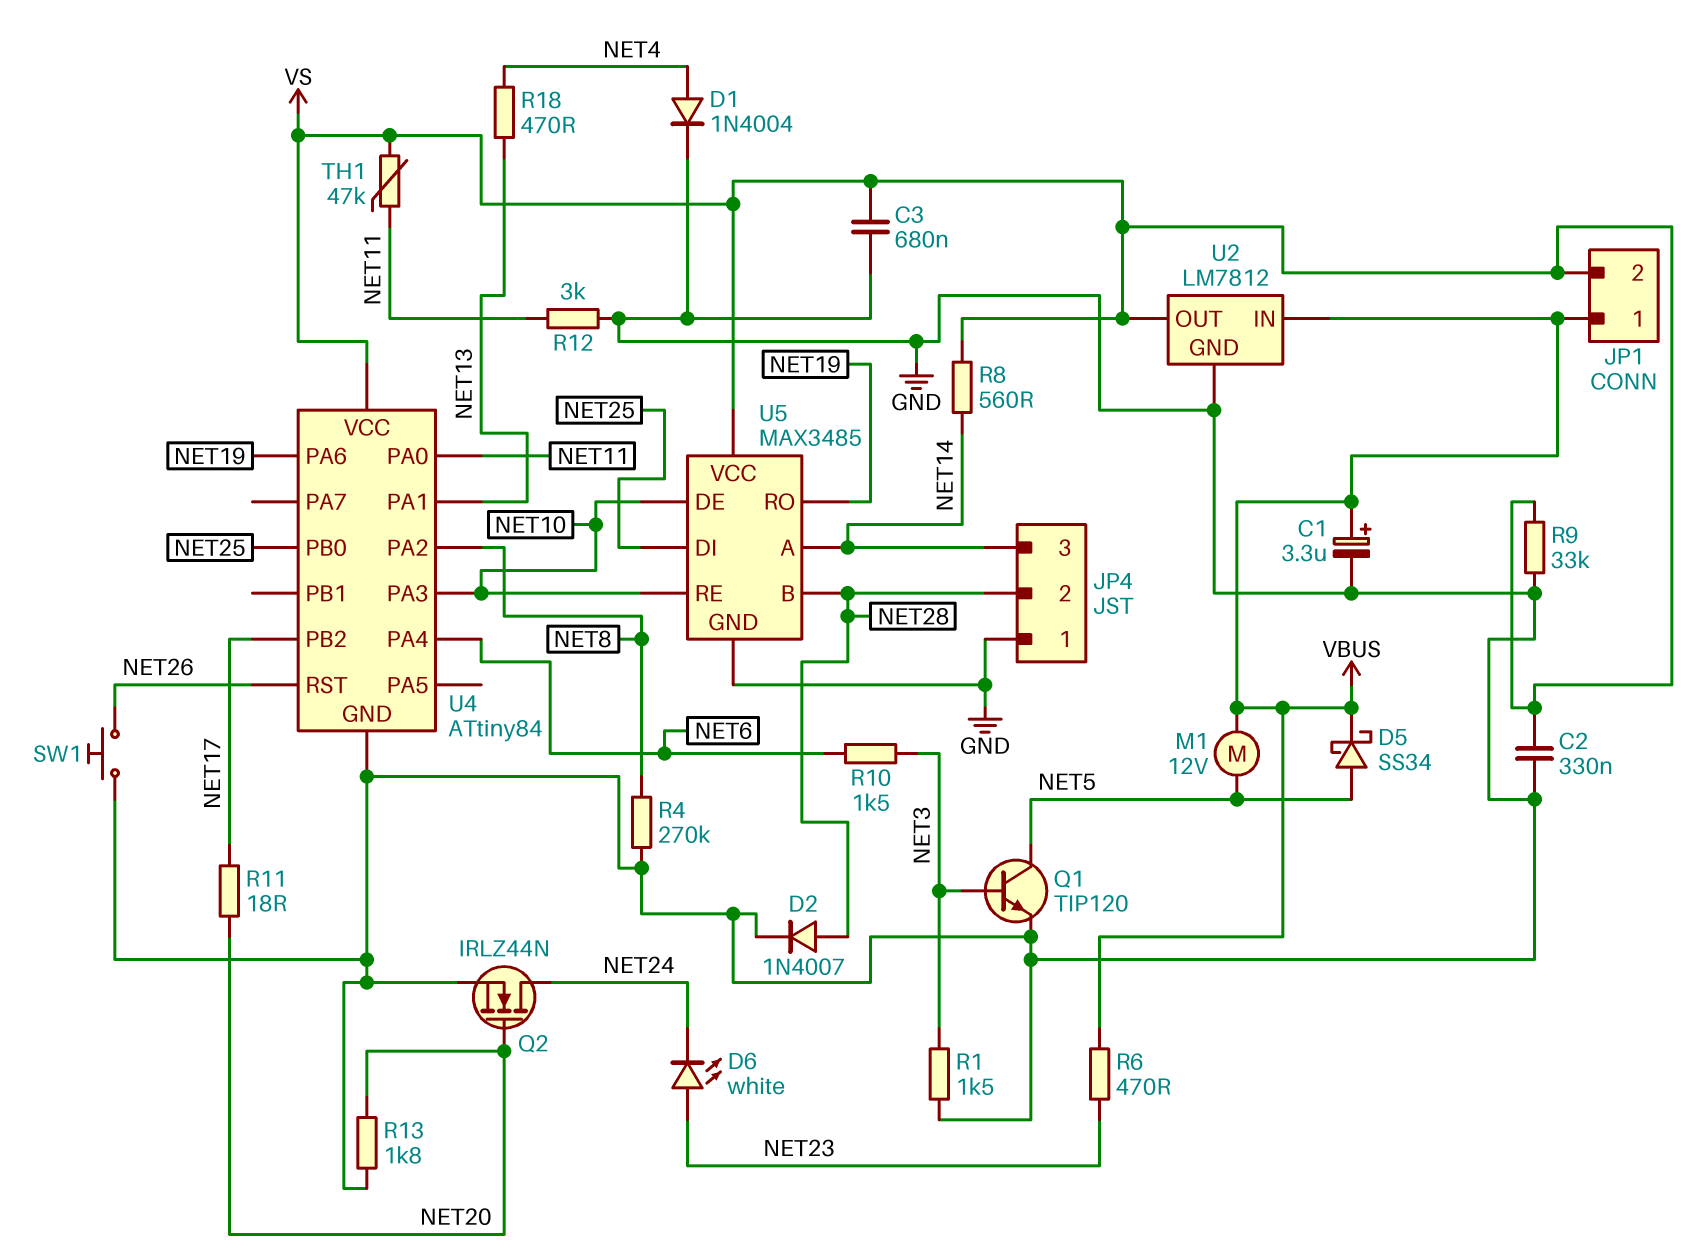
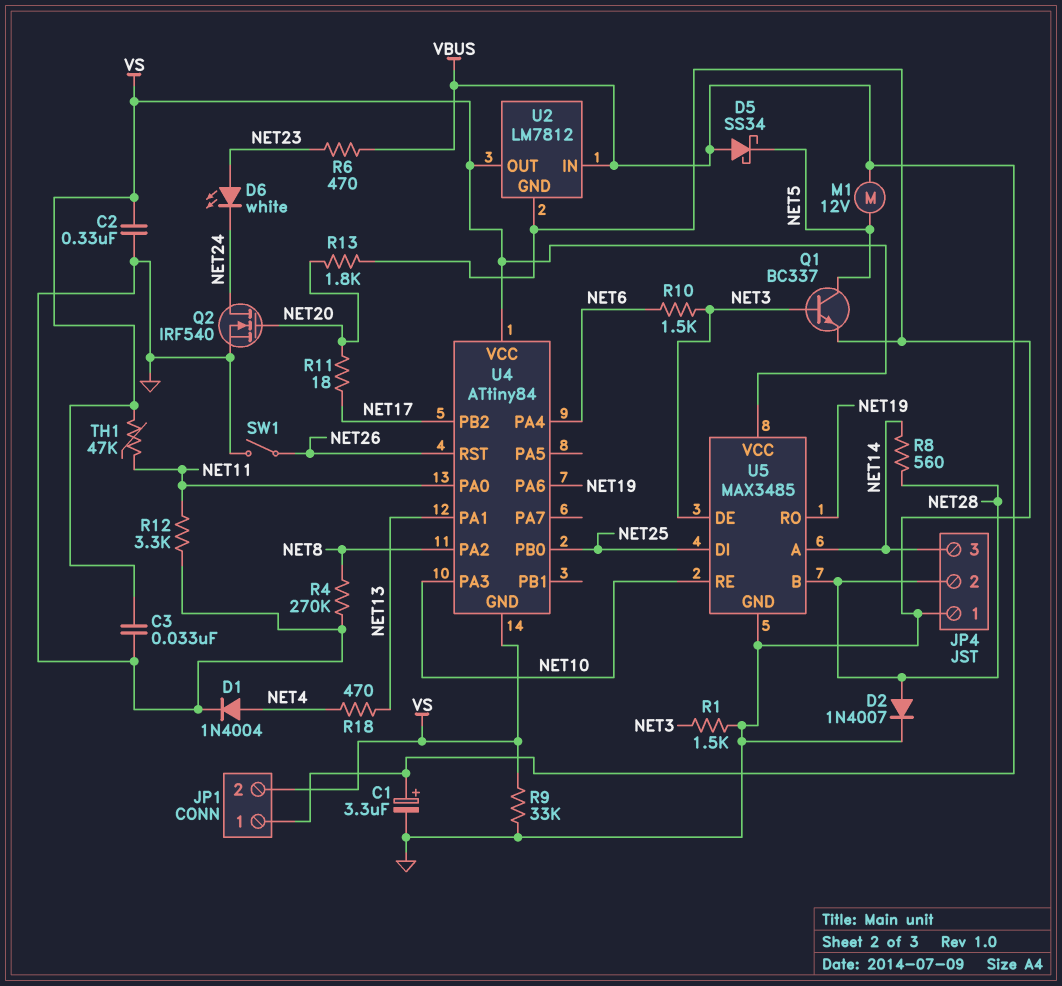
C3: 680nF (GND, VS) -> 33nF (GND, VS)
D5: schottky SS34 (A NET5, K VBUS) -> schottky SS34 (A VBUS, K NET5)
Q1: NPN TIP120 (B NET3, C NET5, E GND) -> NPN BC337 (B NET3, C NET5, E GND)
Q2: NMOS IRLZ44N (G NET20, D NET24, S GND) -> NMOS IRF540 (G NET20, D NET24, S GND)
R8: 560 (NET14, VS) -> 560 (NET14, NET28)
R12: 3k (GND, NET11) -> 3.3k (GND, NET11)
SW1: button (GND, NET26) -> switch (GND, NET26)
U4 pin GND: GND -> VS
U5 pin DE: NET10 -> NET3

